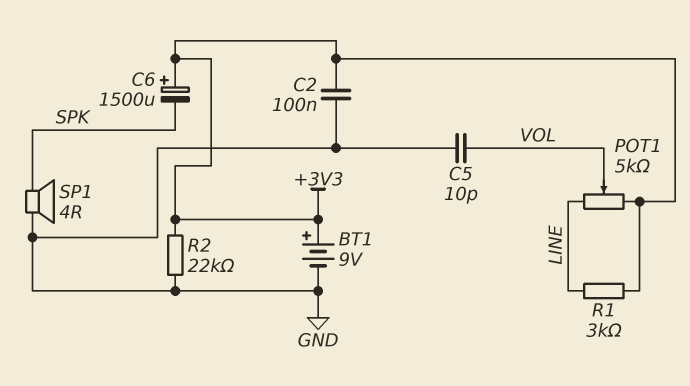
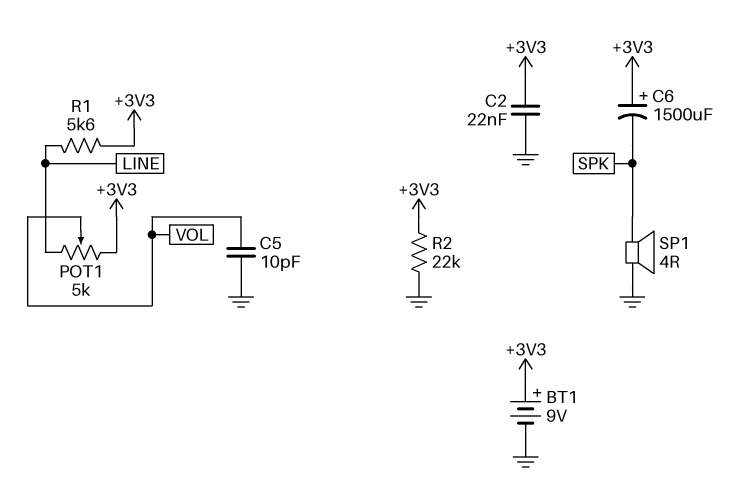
C2: 100nF (+3V3, GND) -> 22nF (+3V3, GND)
R1: 3k (+3V3, LINE) -> 5.6k (+3V3, LINE)

